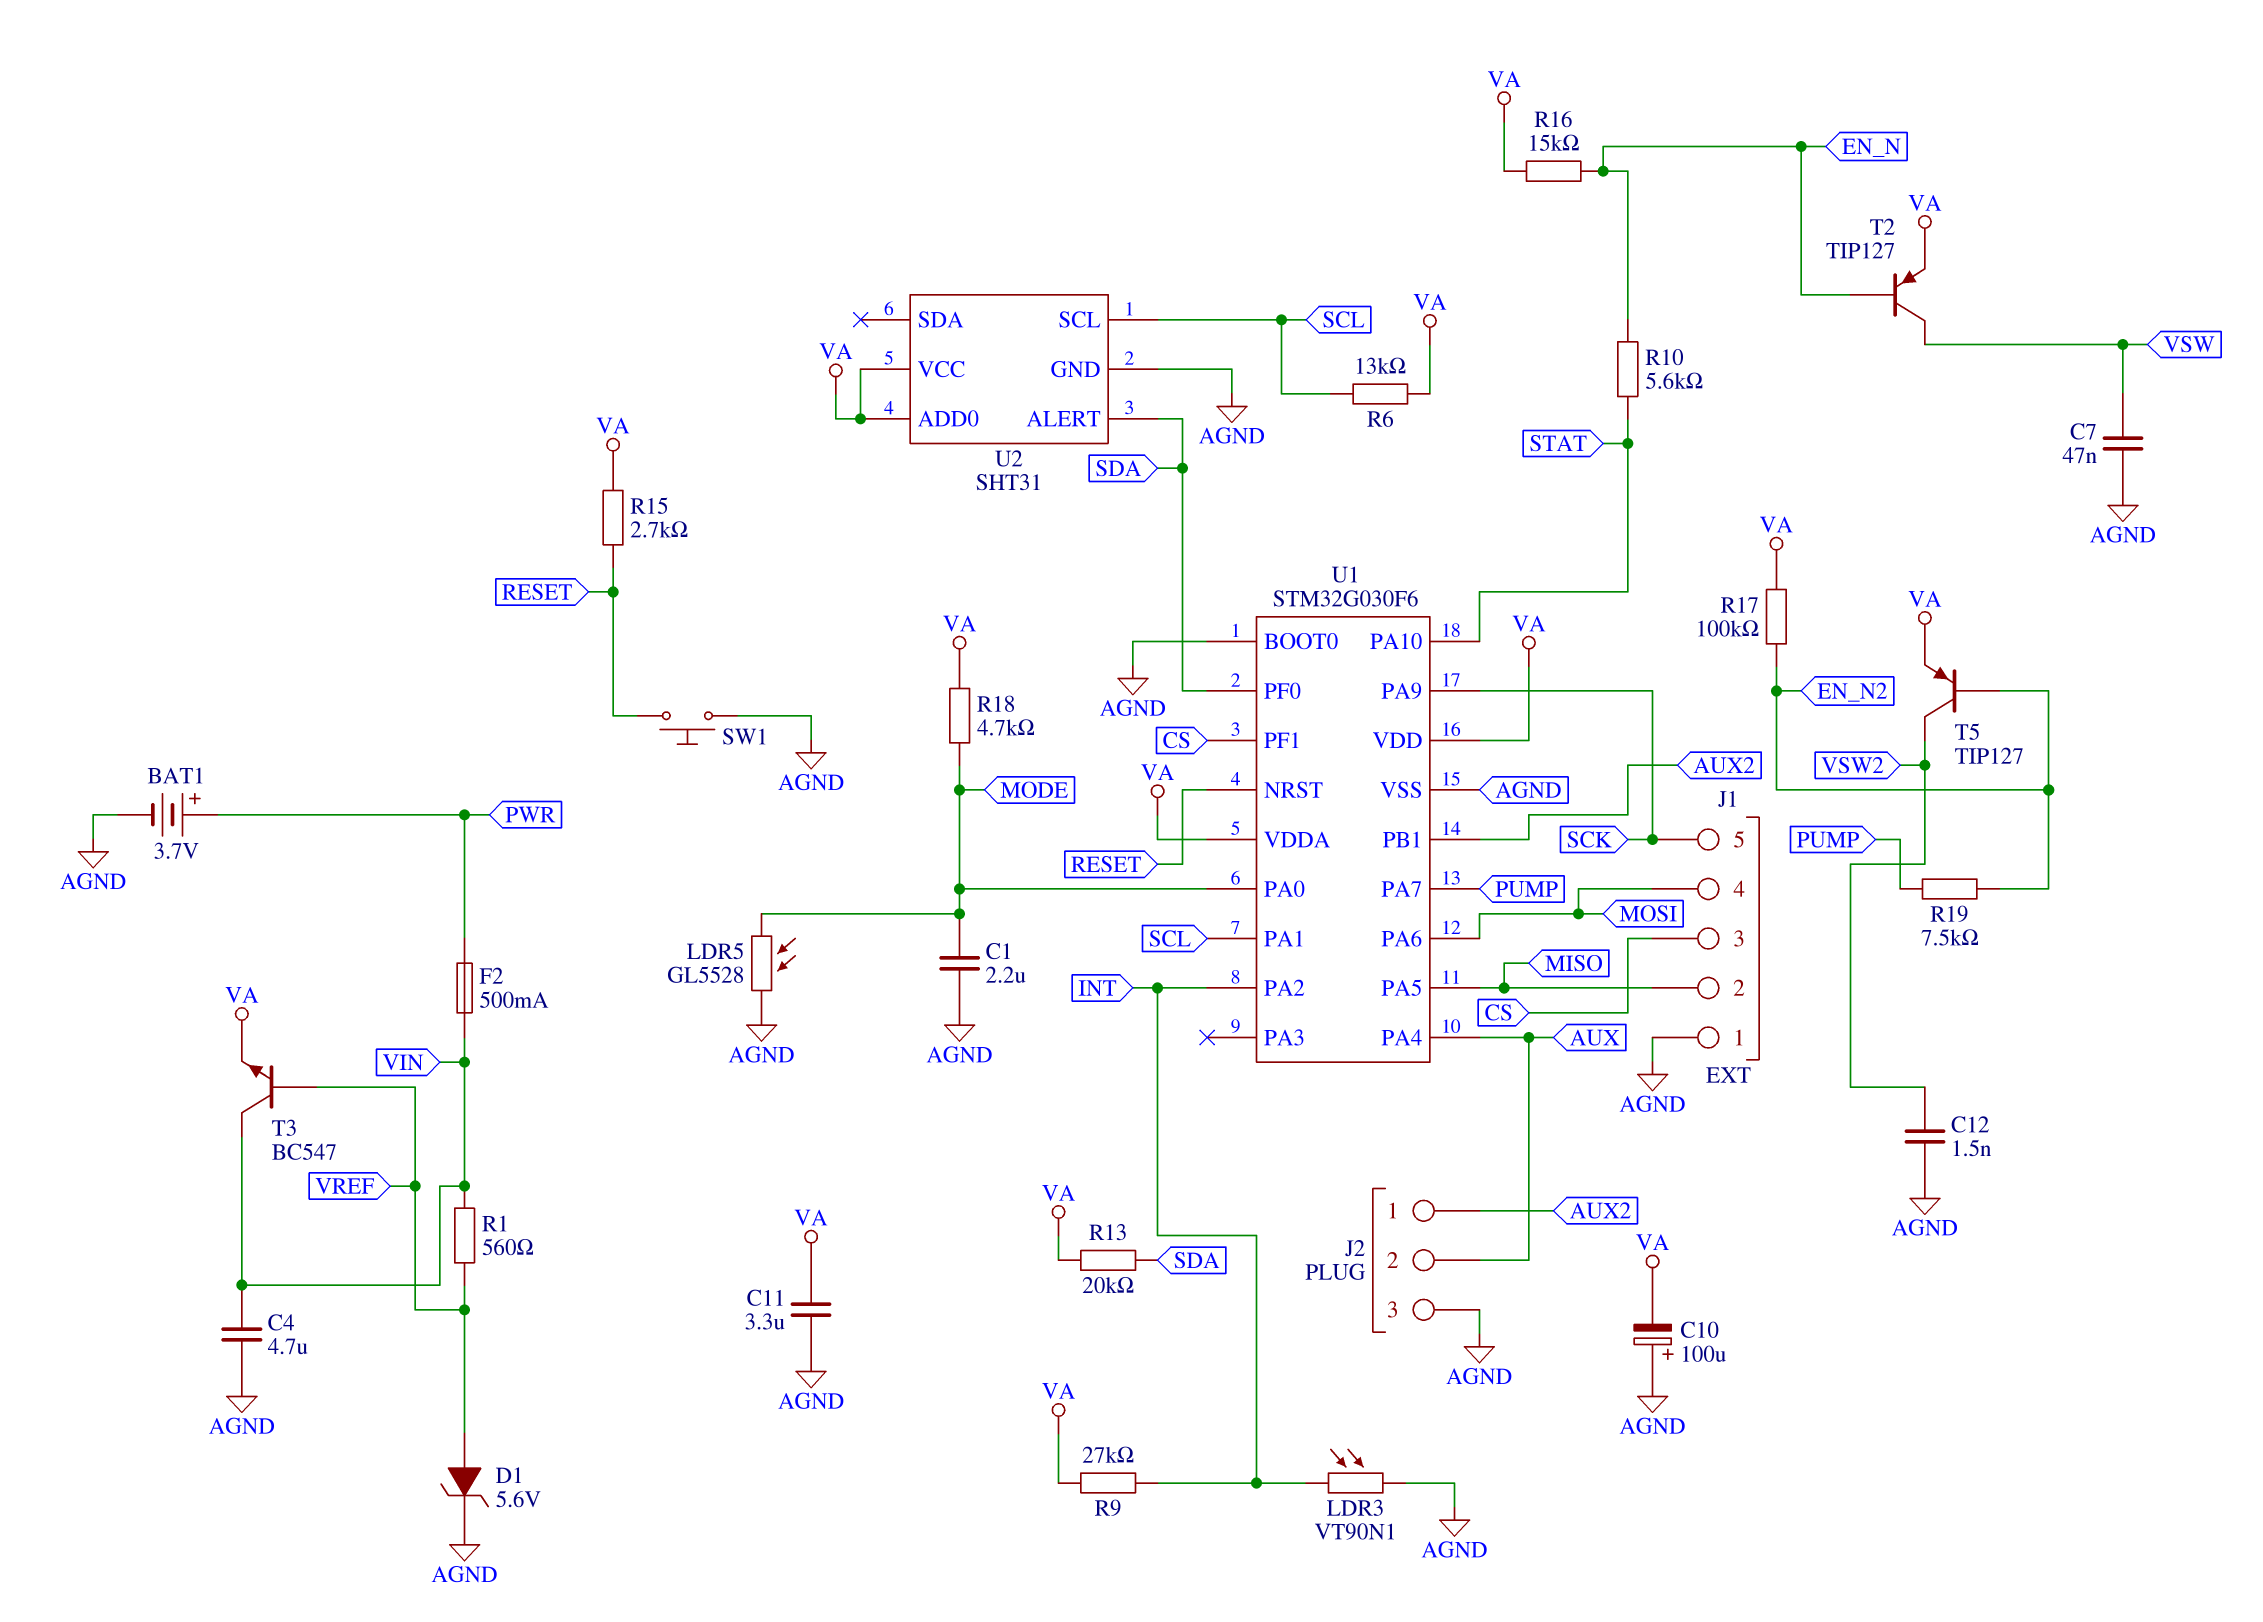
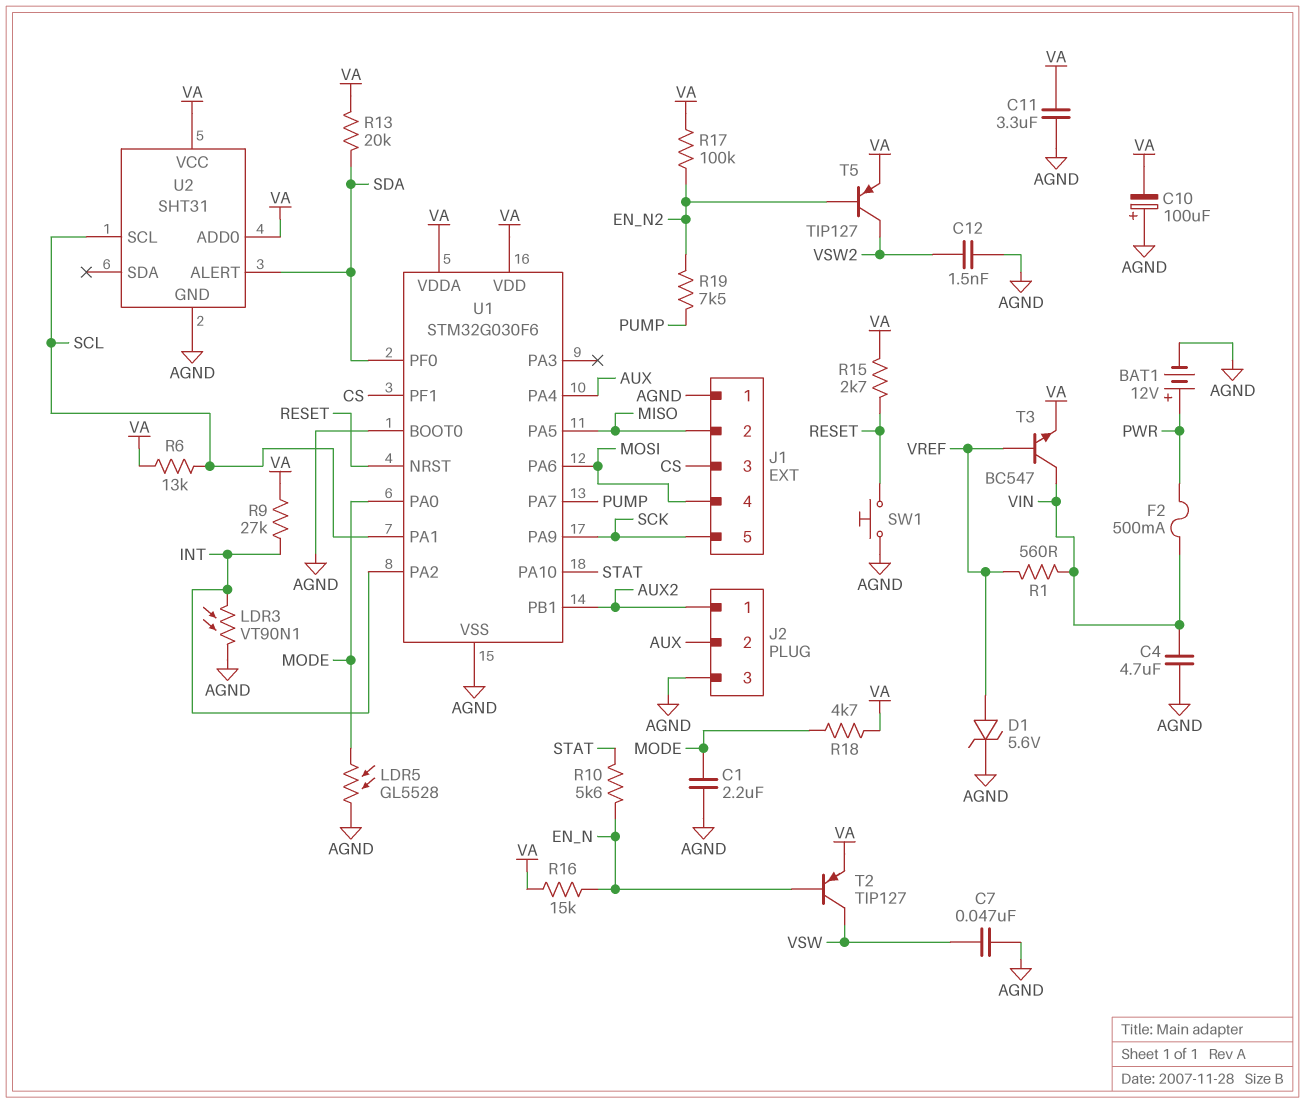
BAT1: 3.7V (plus PWR, minus AGND) -> 12V (plus PWR, minus AGND)

